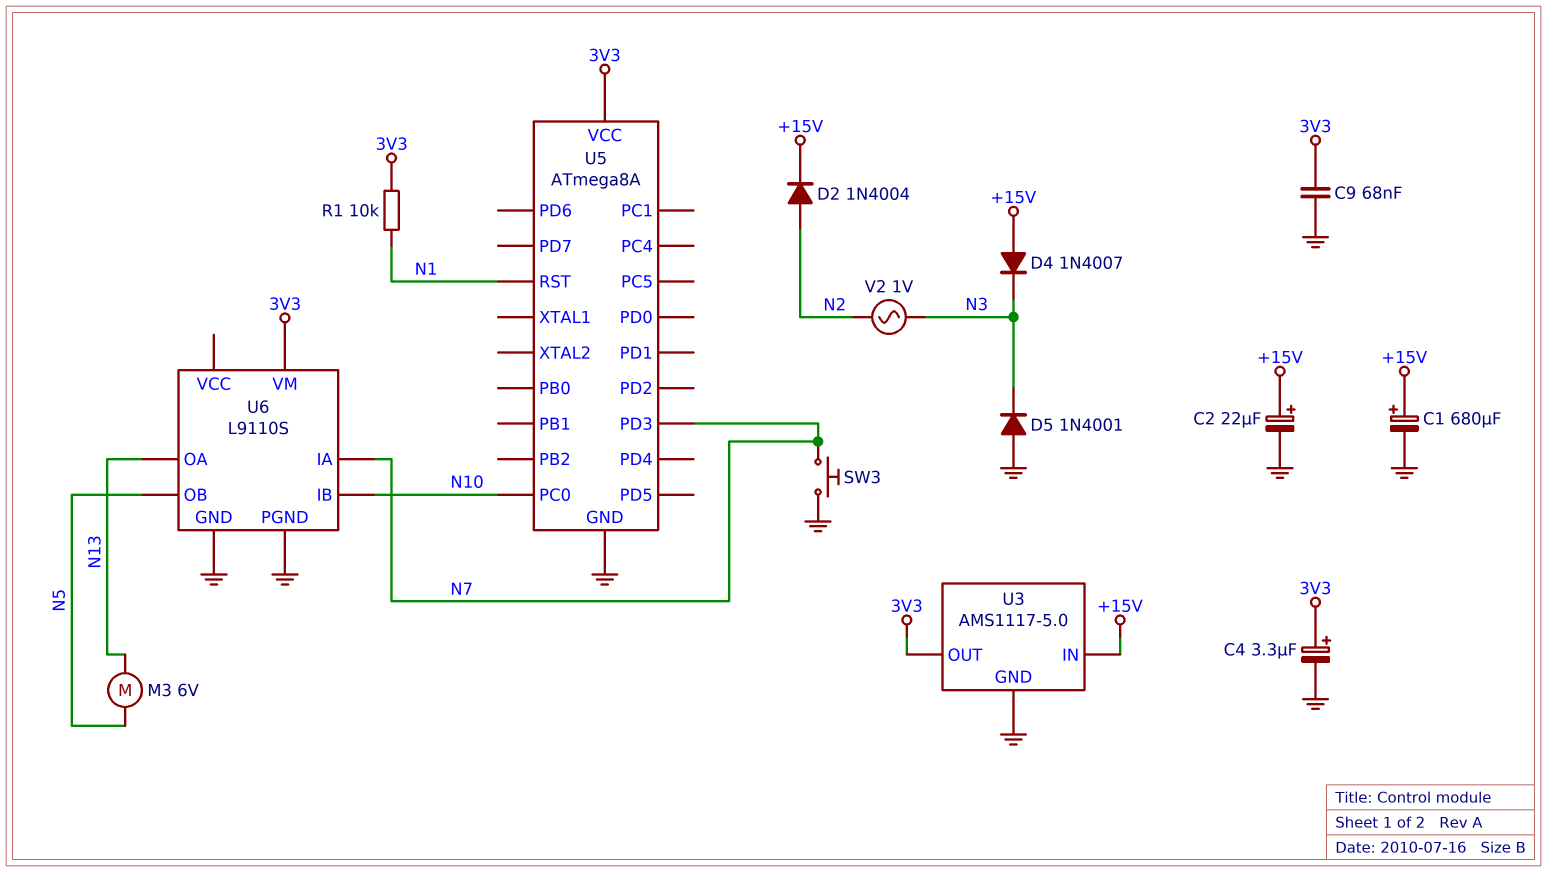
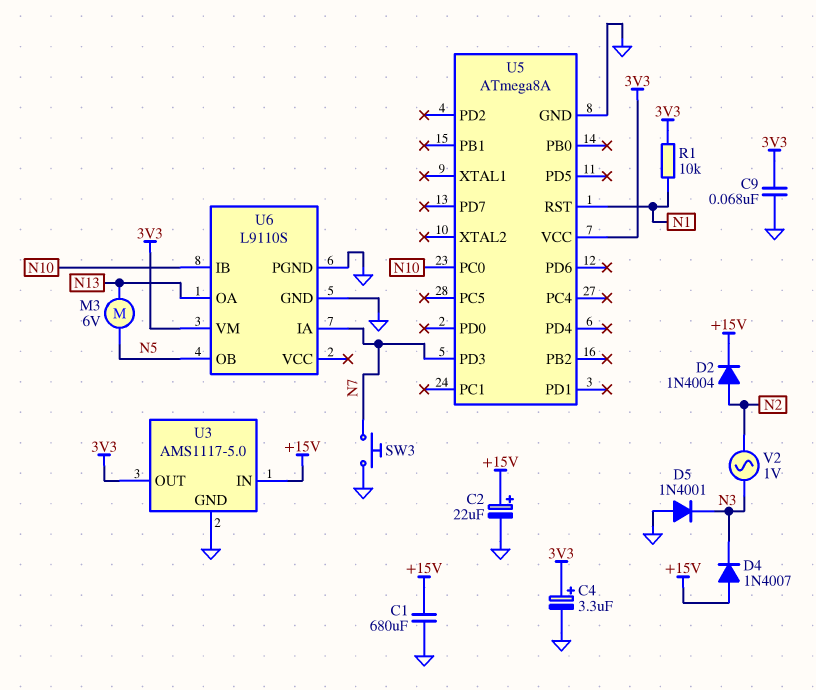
C1: 680uF (plus +15V, minus GND) -> 680uF (+15V, GND)

